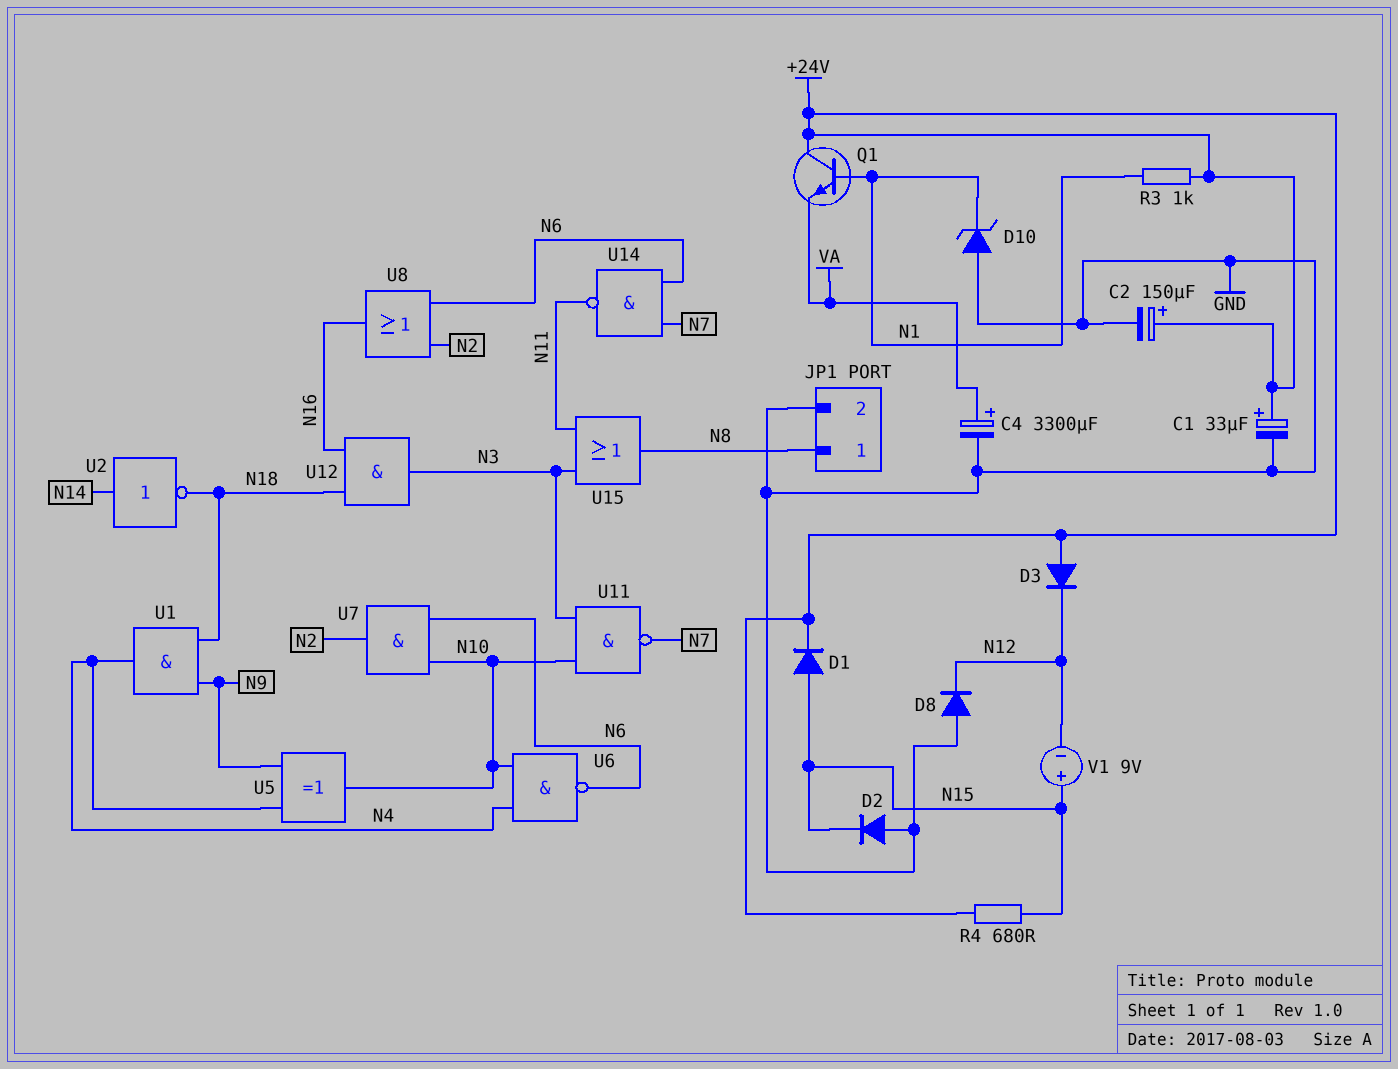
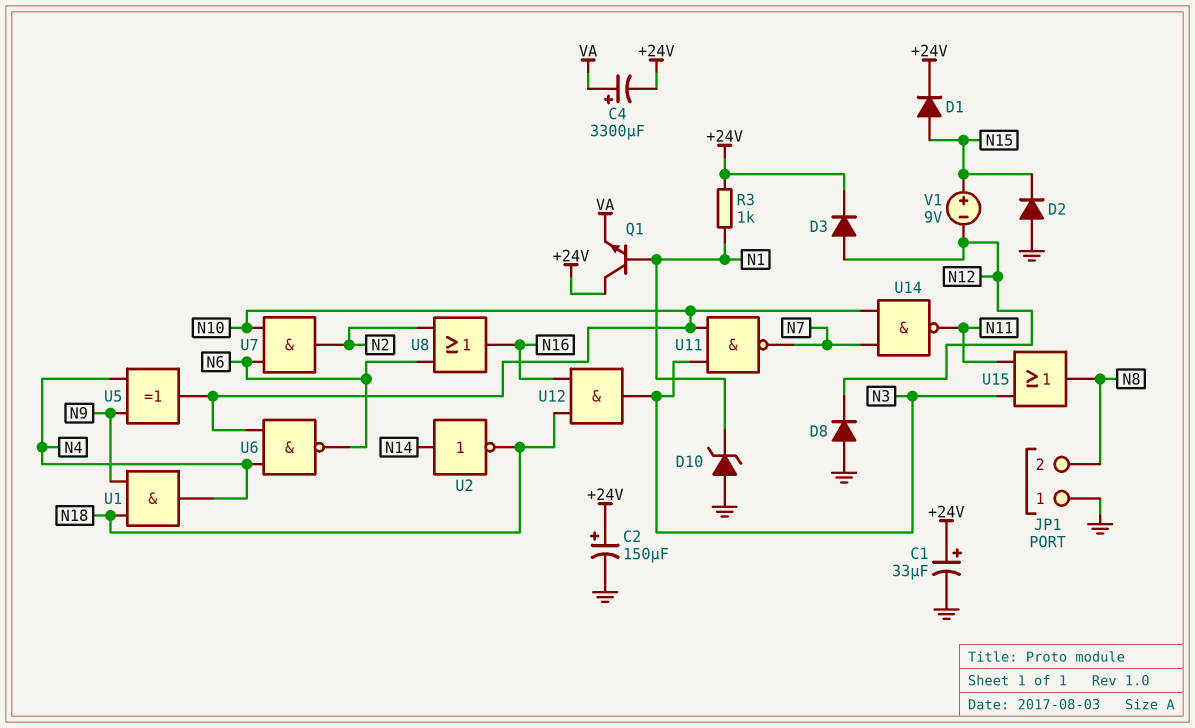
C4: 3300uF (plus VA, minus GND) -> 3300uF (plus VA, minus +24V)
D3: diode (A +24V, K N12) -> diode (A N12, K +24V)
JP1 pin 1: N8 -> GND
JP1 pin 2: GND -> N8
R4: 680 (+24V, N15) -> none
U14: NAND (in N6, in N7, out N11) -> NAND (in N7, in N10, out N11)

